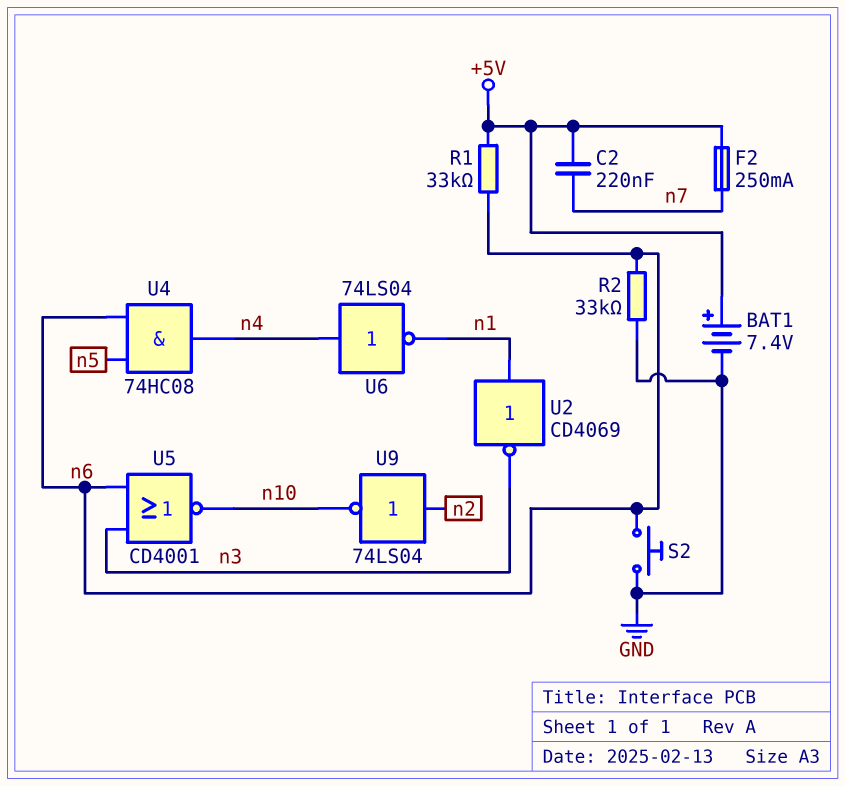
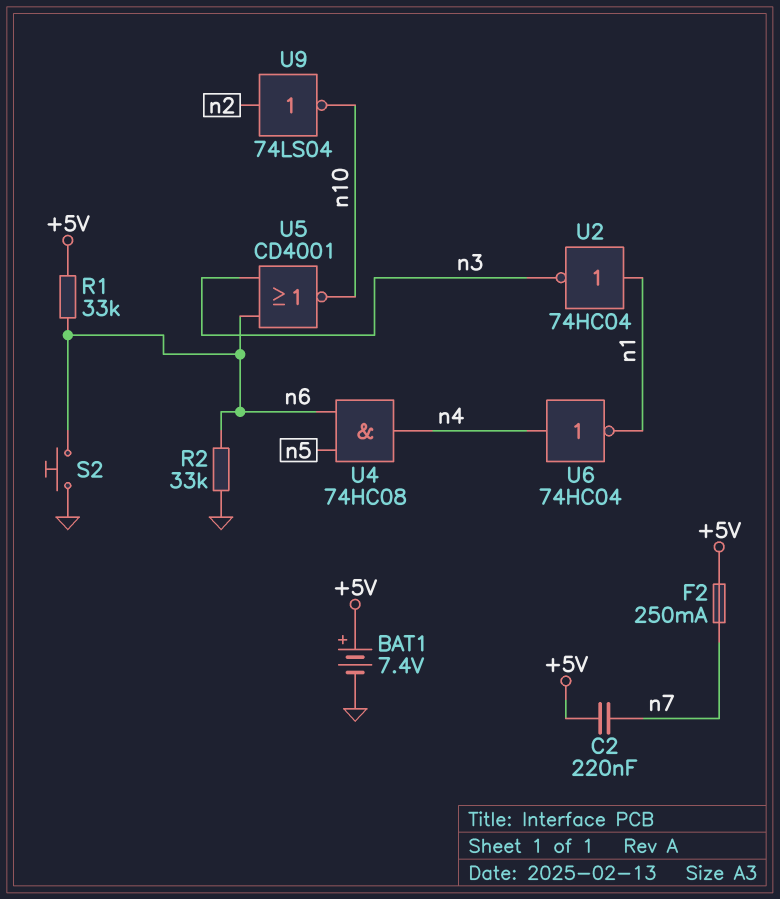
U2: NOT CD4069 (in n1, out n3) -> NOT 74HC04 (in n1, out n3)
U6: NOT 74LS04 (in n4, out n1) -> NOT 74HC04 (in n4, out n1)

